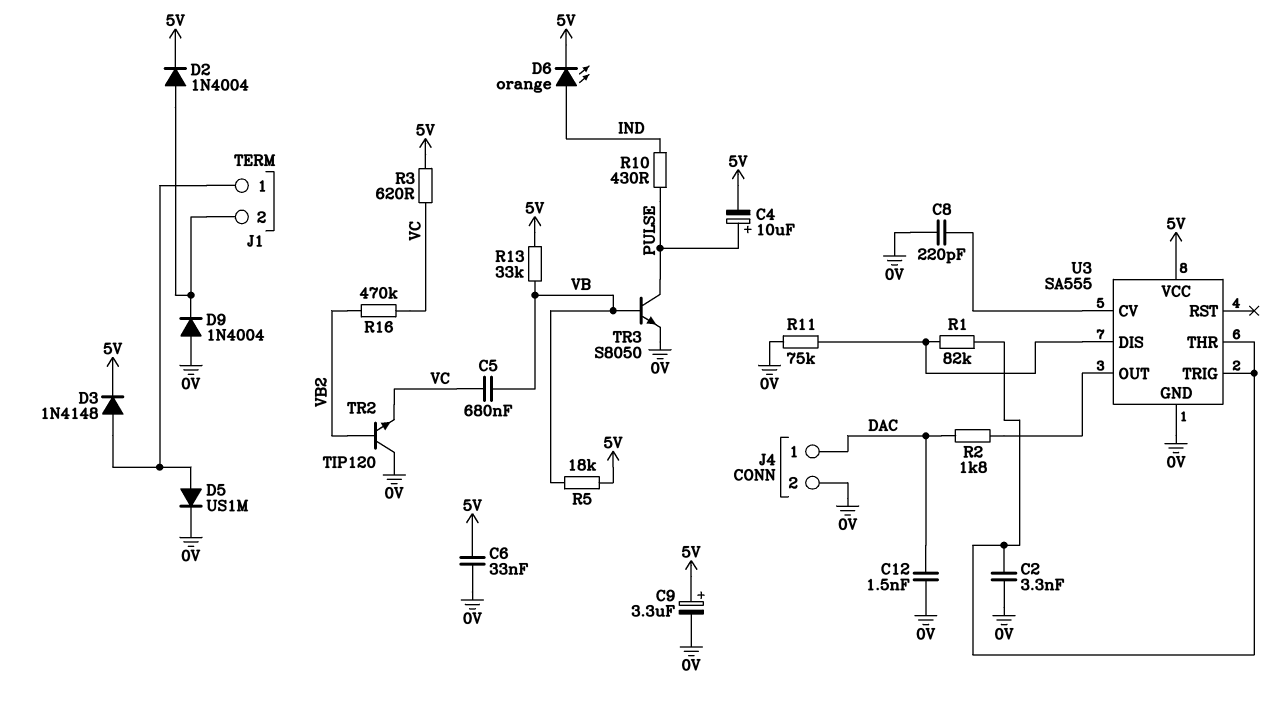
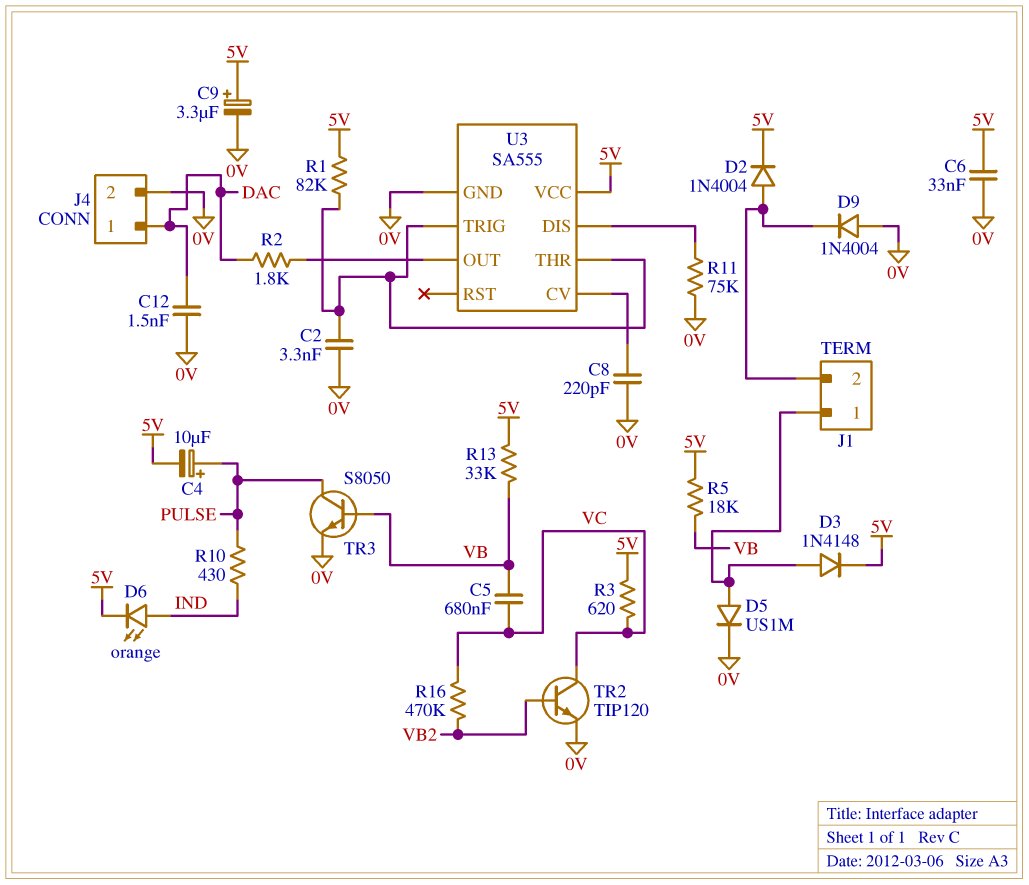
R1: 82k (U3/DIS, U3/THR) -> 82k (5V, U3/THR)
TR2: NPN TIP120 (B VB2, C 0V, E VC) -> NPN TIP120 (B VB2, C VC, E 0V)

